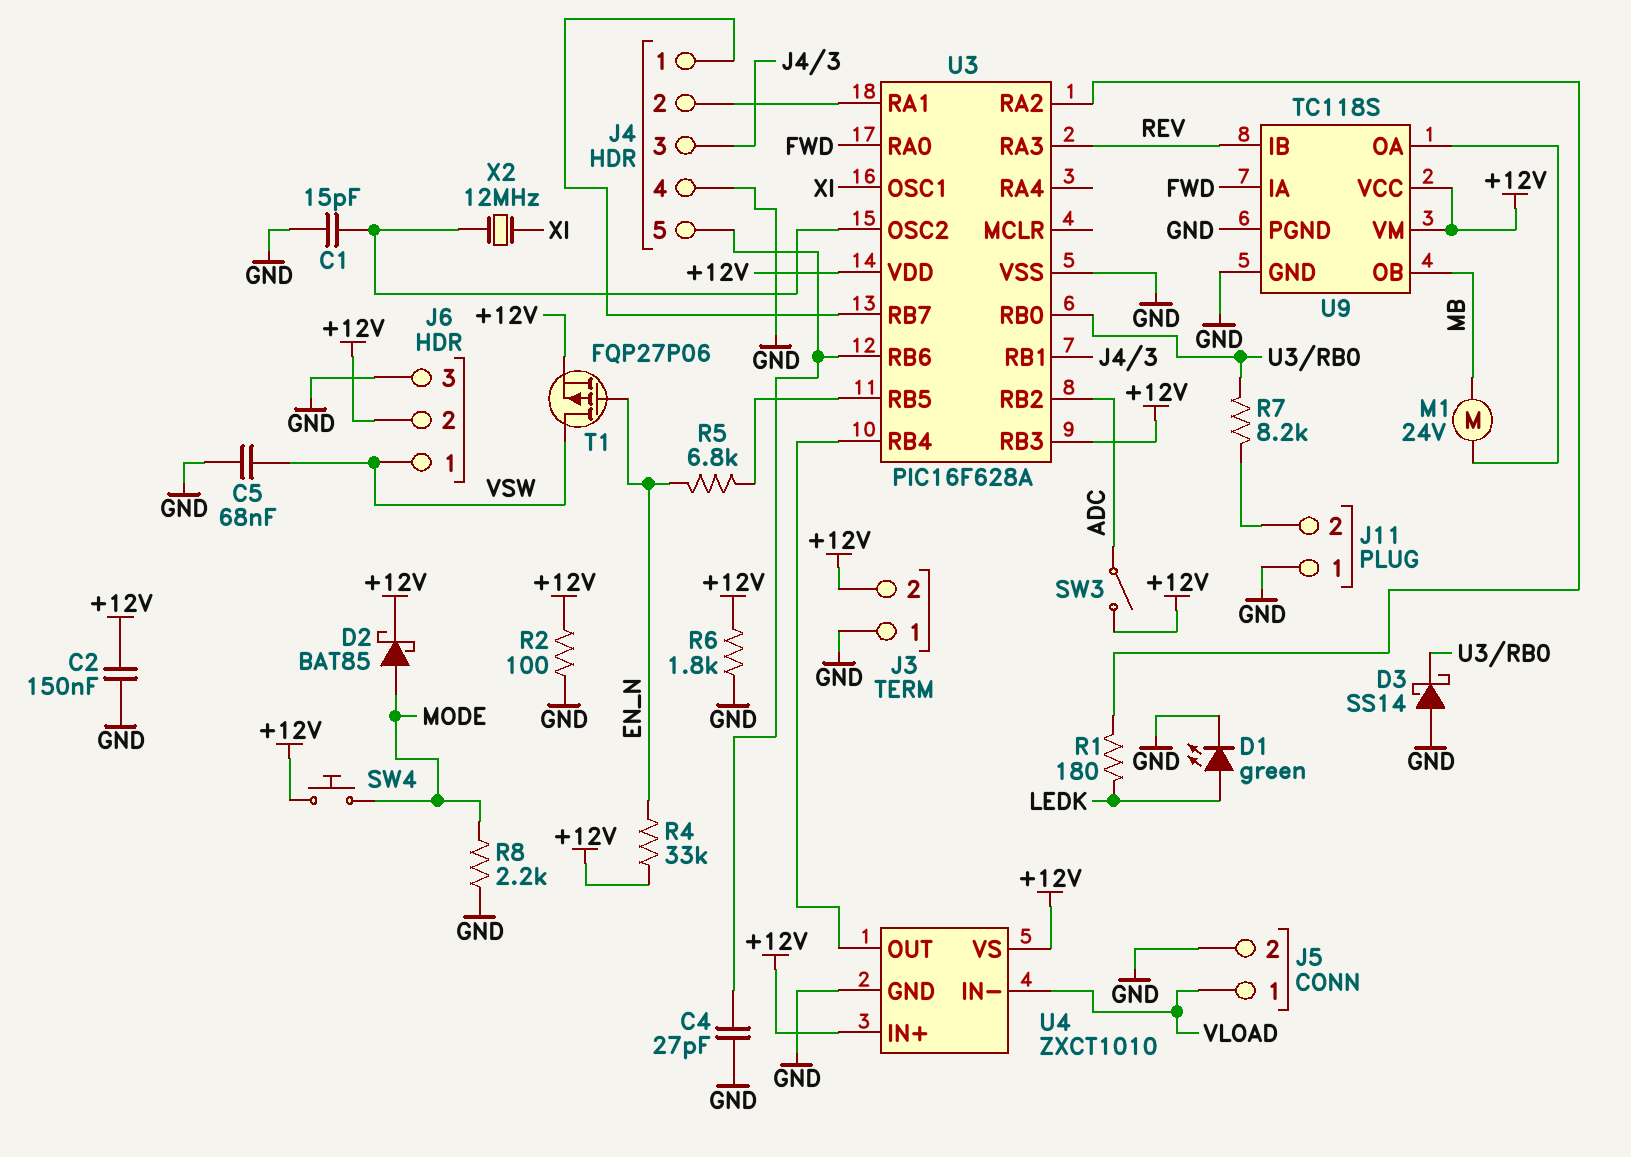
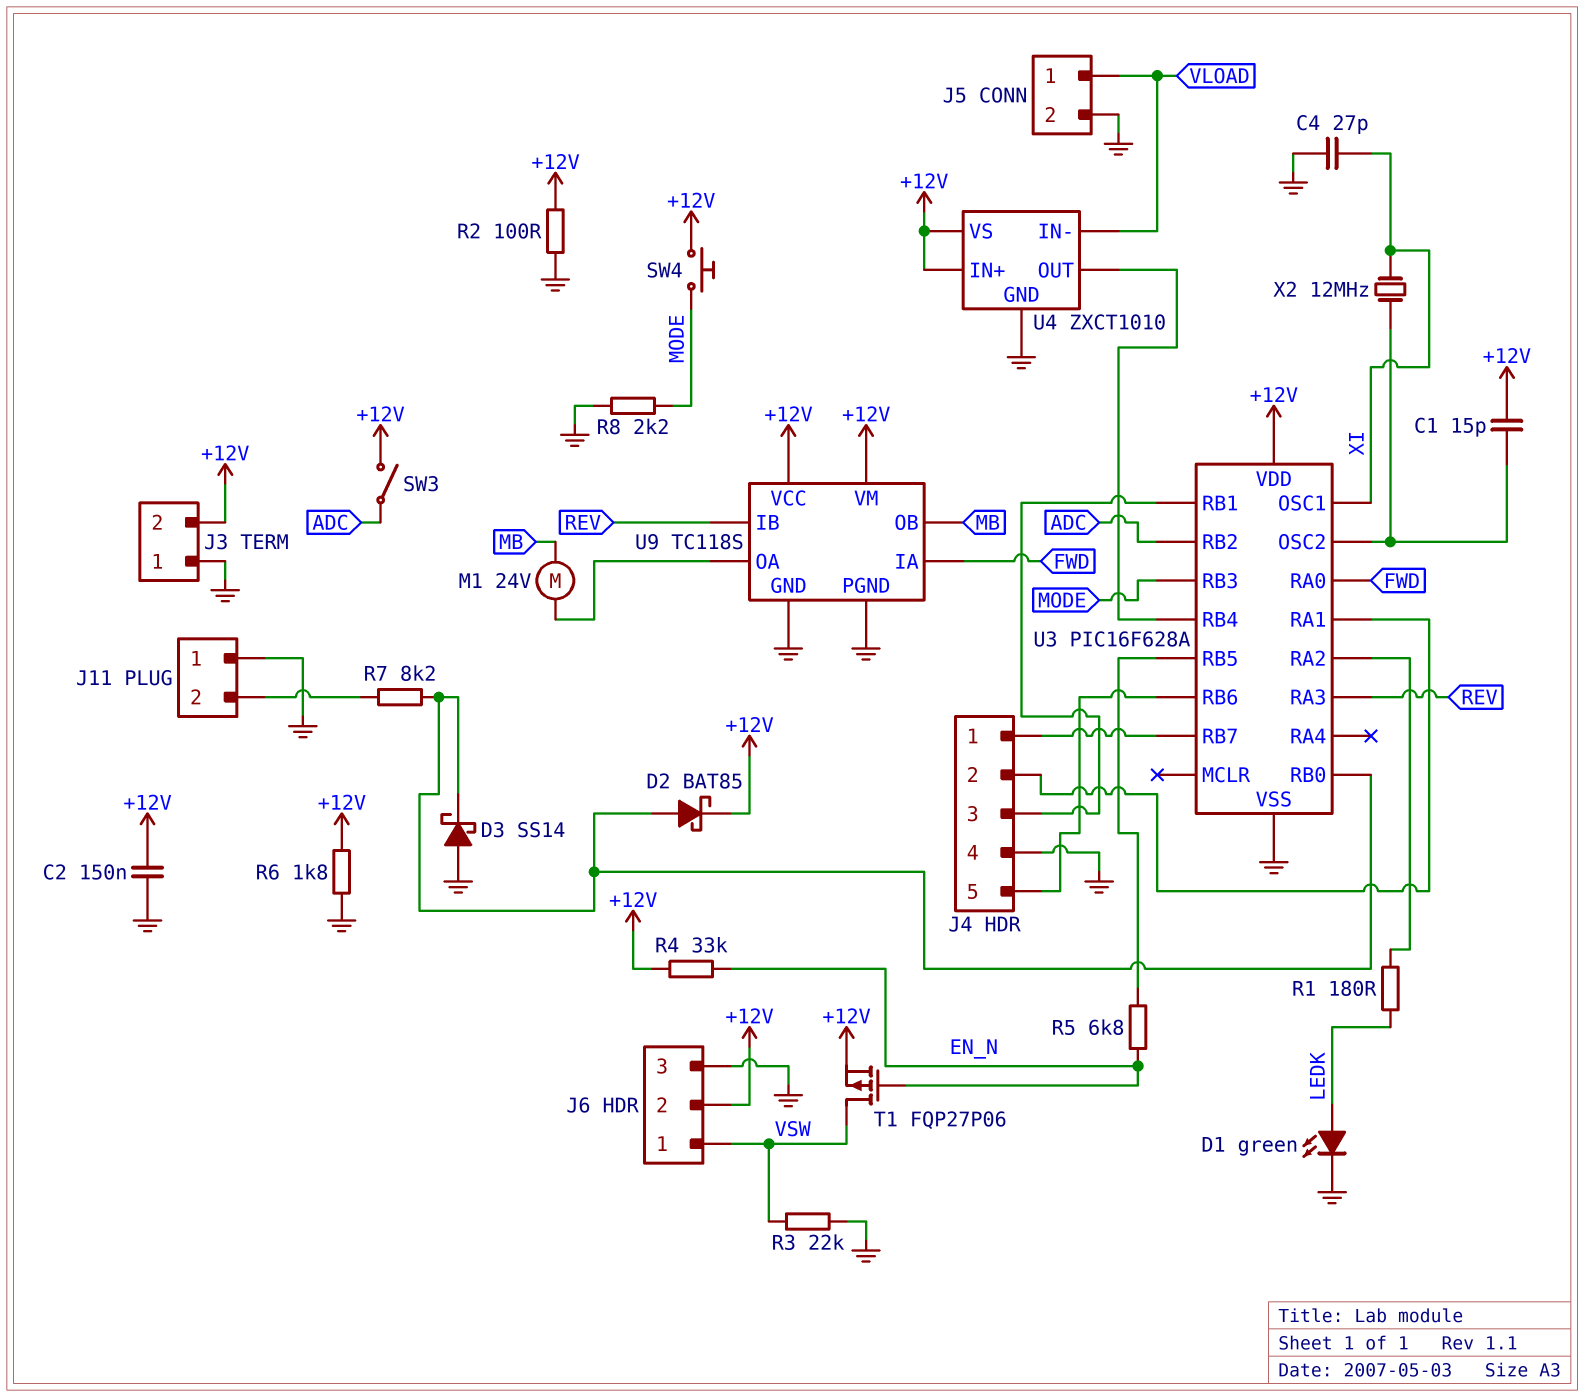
C1: 15pF (GND, U3/OSC2) -> 15pF (+12V, U3/OSC2)
C4: 27pF (GND, J4/5) -> 27pF (GND, XI)
C5: 68nF (GND, VSW) -> none
D2: schottky BAT85 (A MODE, K +12V) -> schottky BAT85 (A U3/RB0, K +12V)
R3: none -> 22k (GND, VSW)
U3 pin RB3: +12V -> MODE

